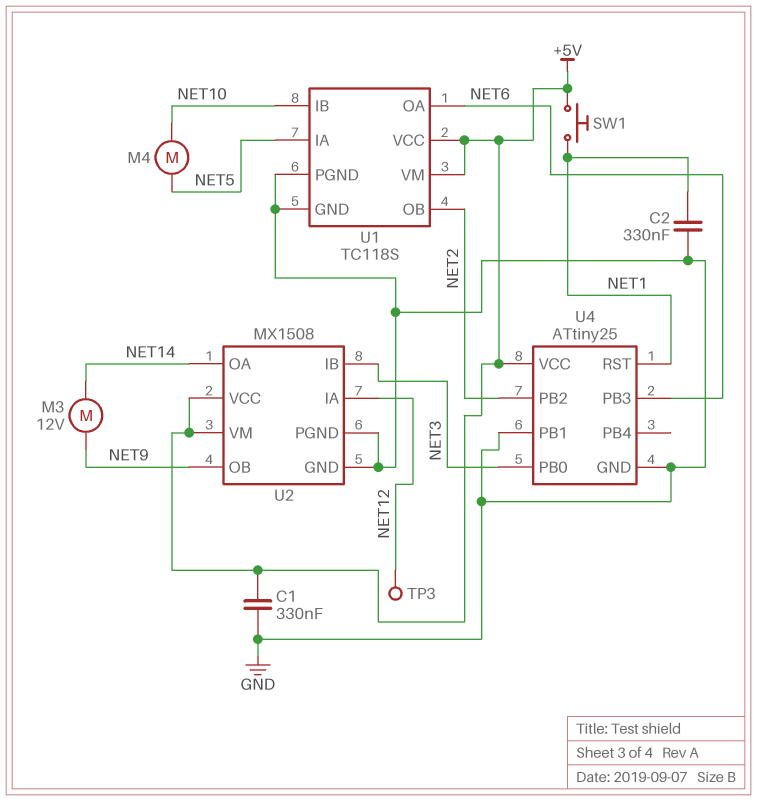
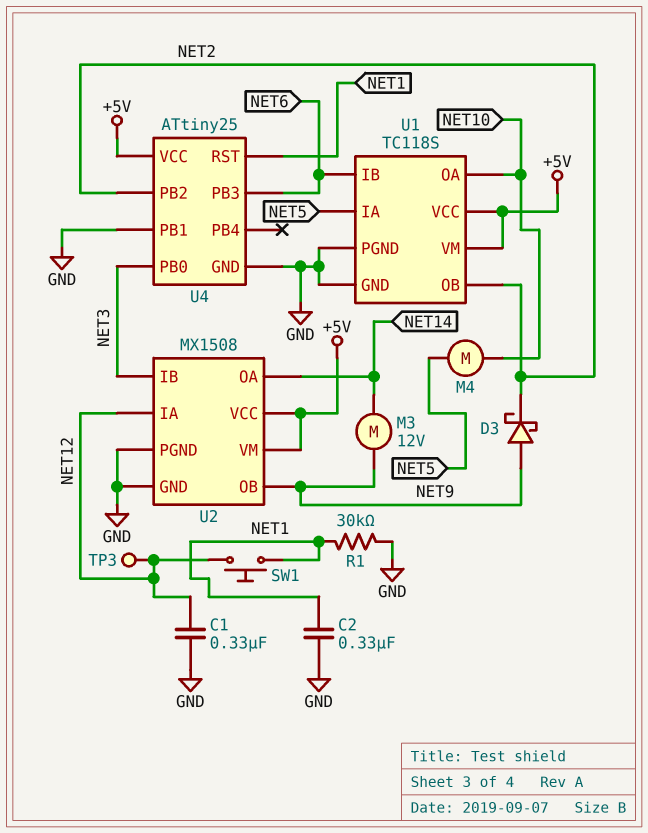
C1: 330nF (+5V, GND) -> 330nF (GND, NET12)
D3: none -> schottky (A NET9, K NET2)
R1: none -> 30k (GND, NET1)
SW1: button (+5V, NET1) -> button (NET1, NET12)
U1 pin IB: NET10 -> NET6
U1 pin OA: NET6 -> NET10

